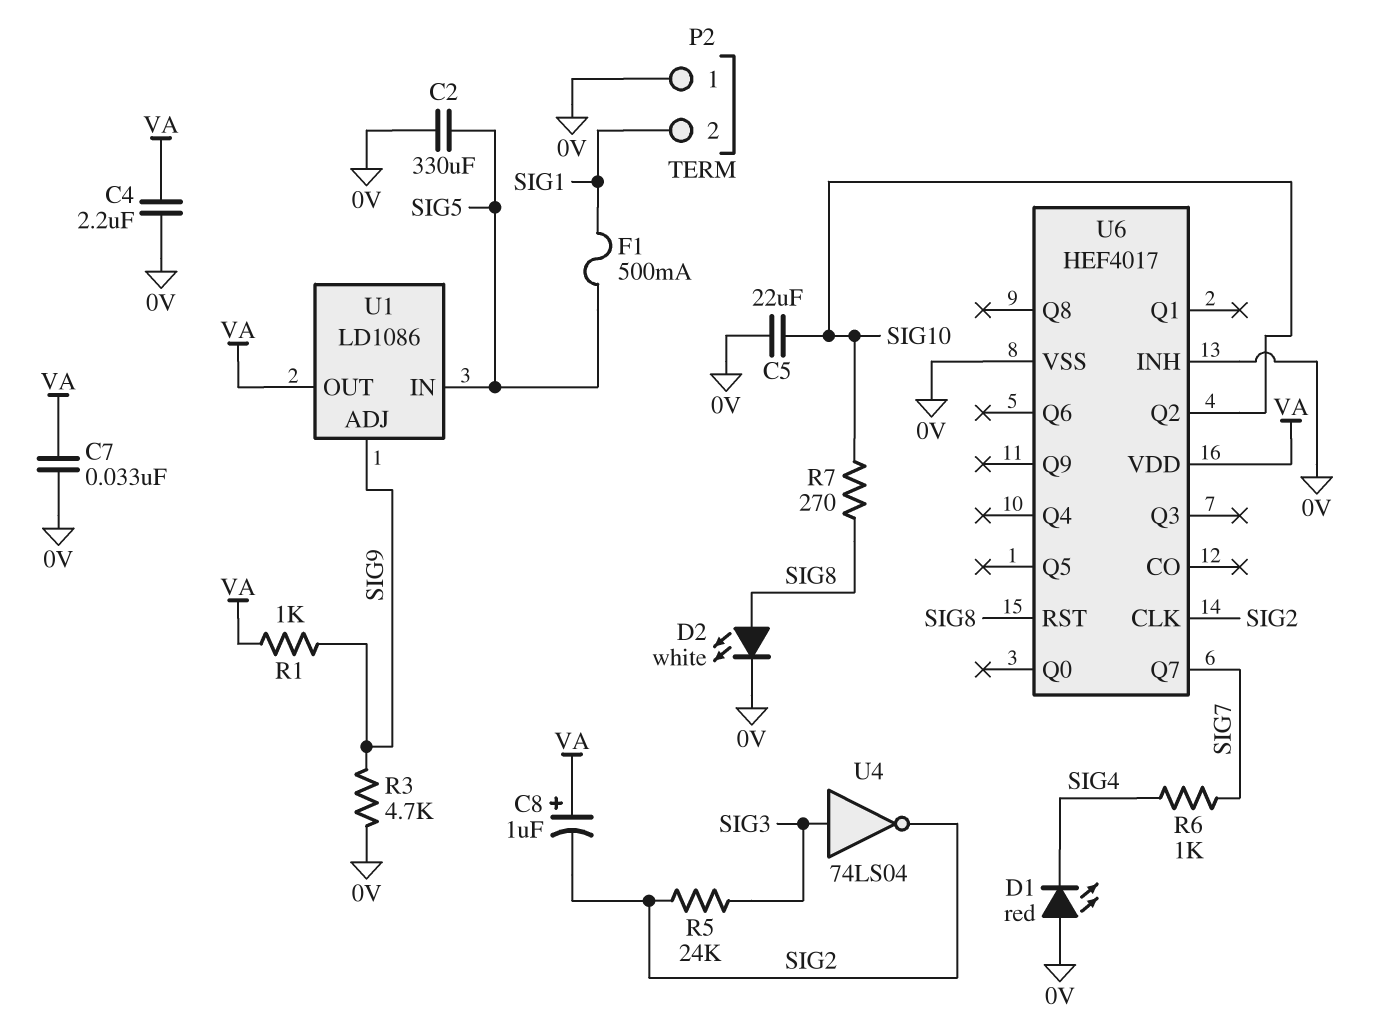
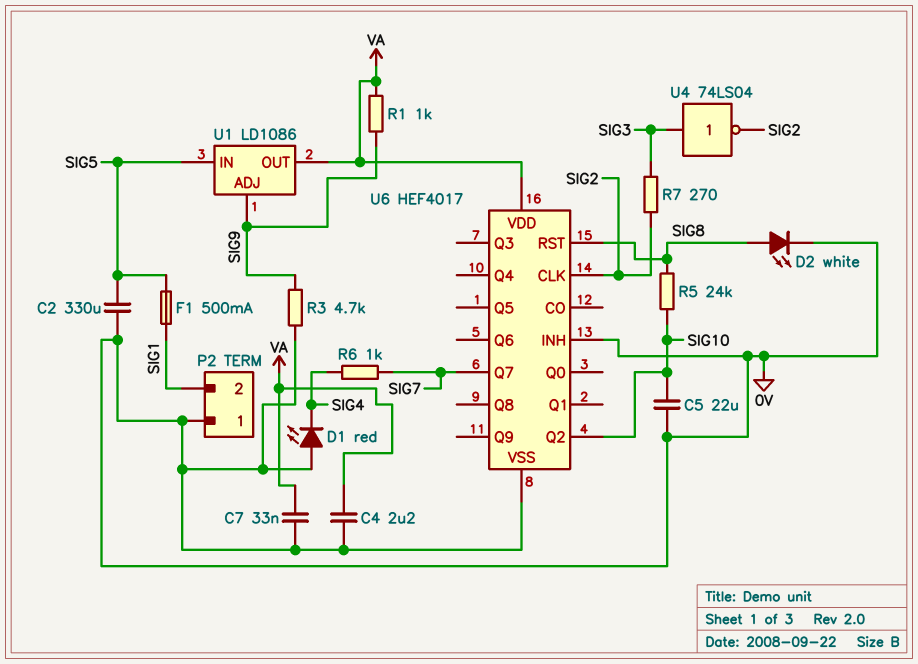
C8: 1uF (plus VA, minus SIG2) -> none
R5: 24k (SIG2, SIG3) -> 24k (SIG8, SIG10)
R7: 270 (SIG8, SIG10) -> 270 (SIG2, SIG3)

